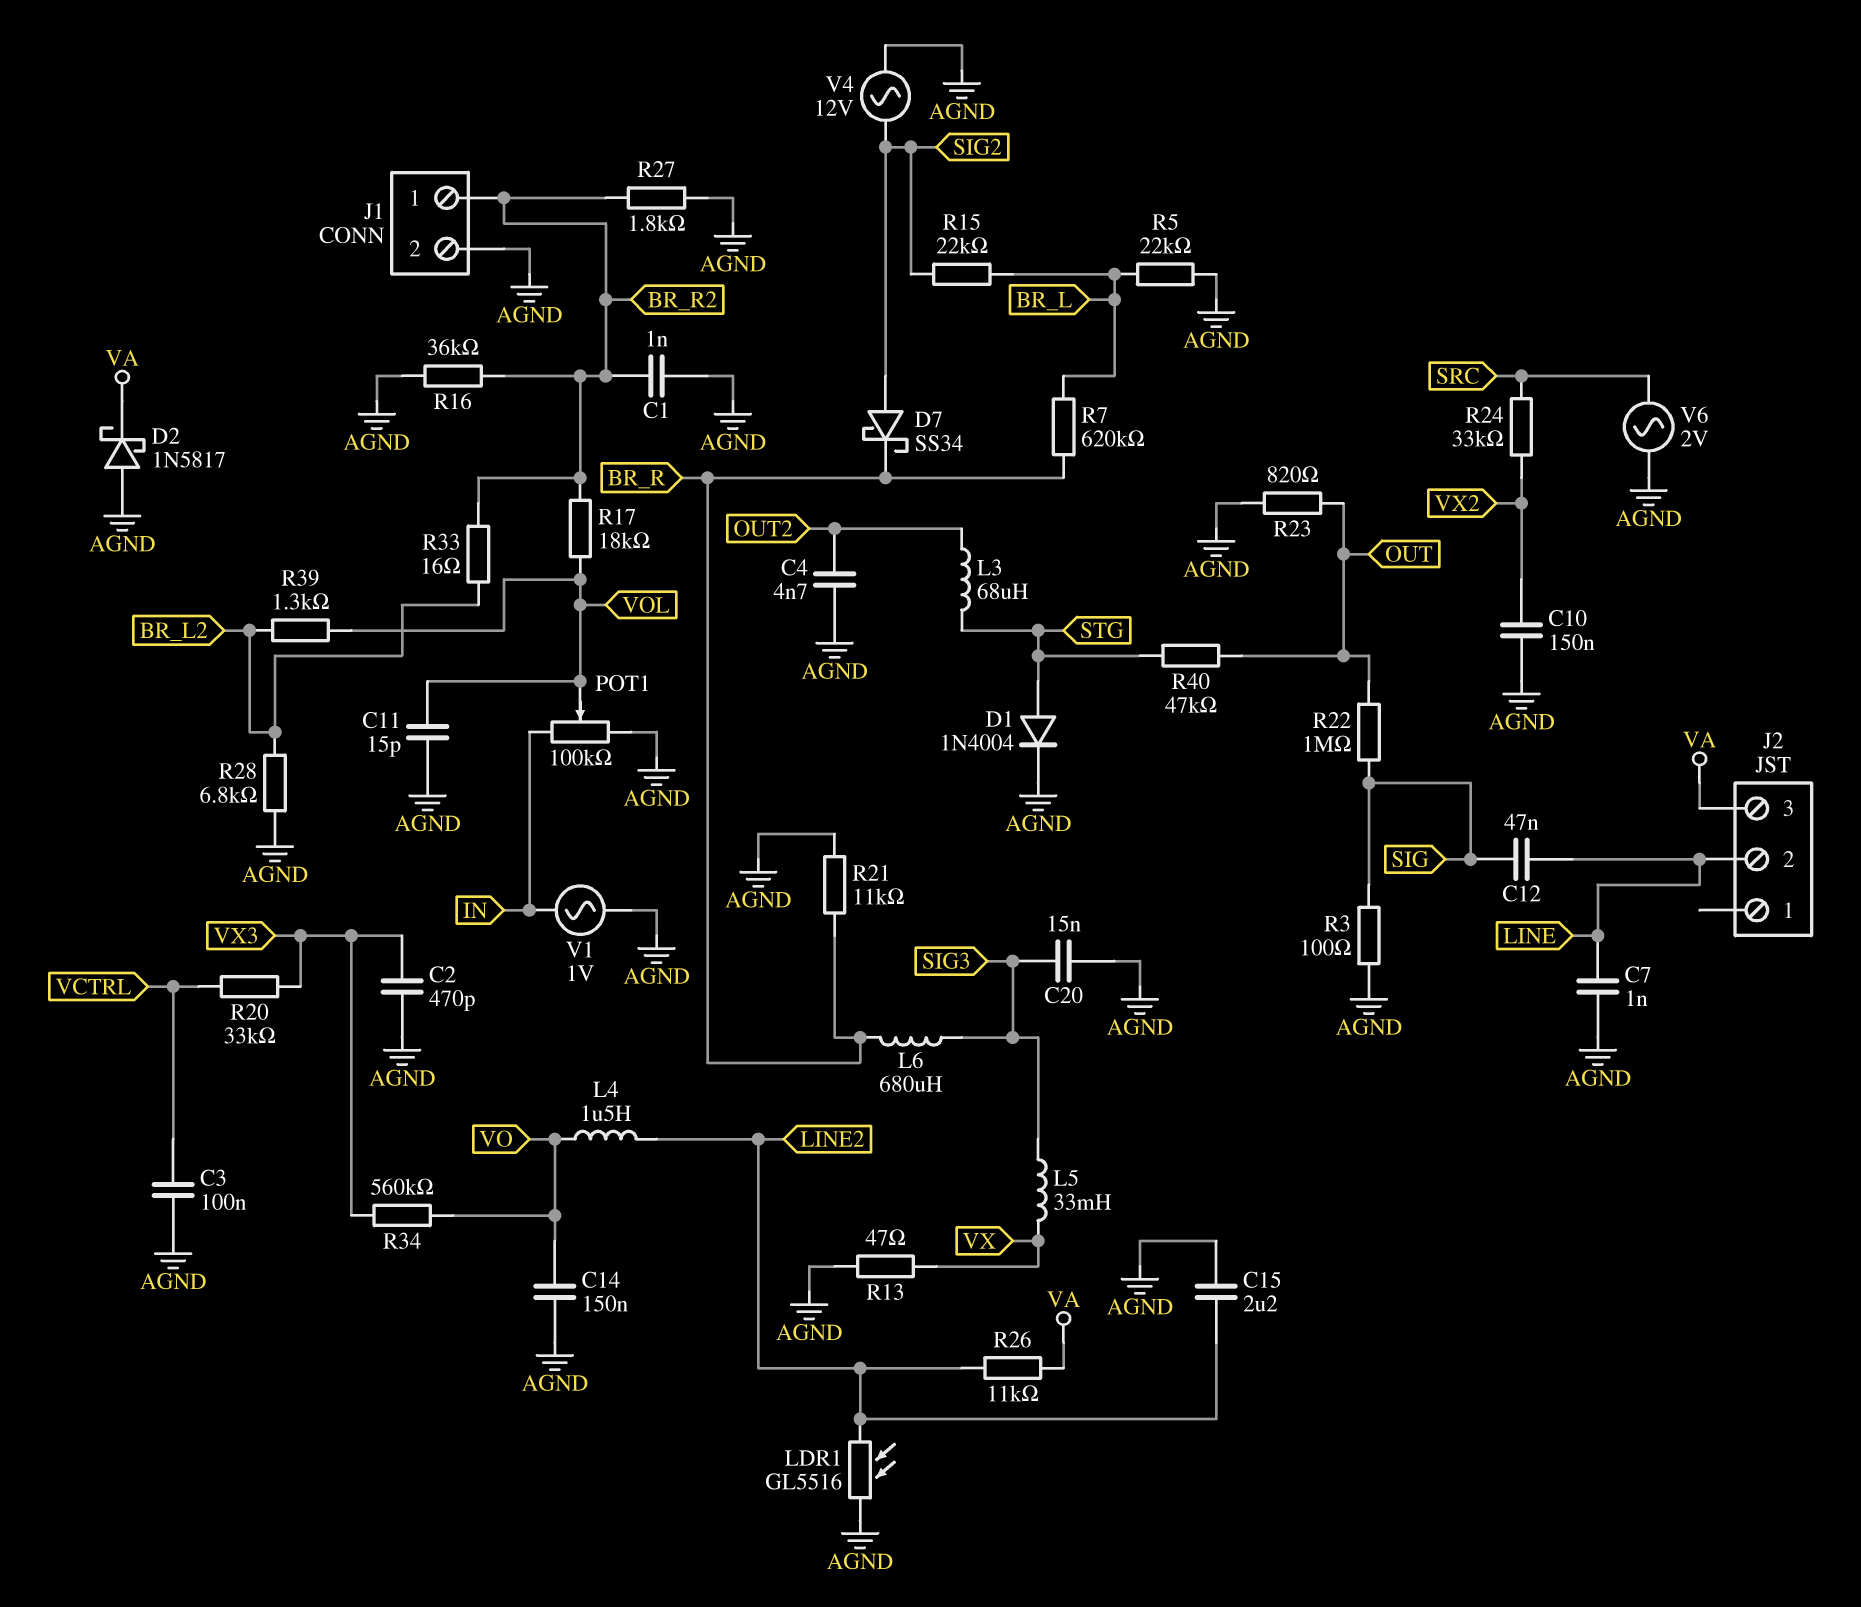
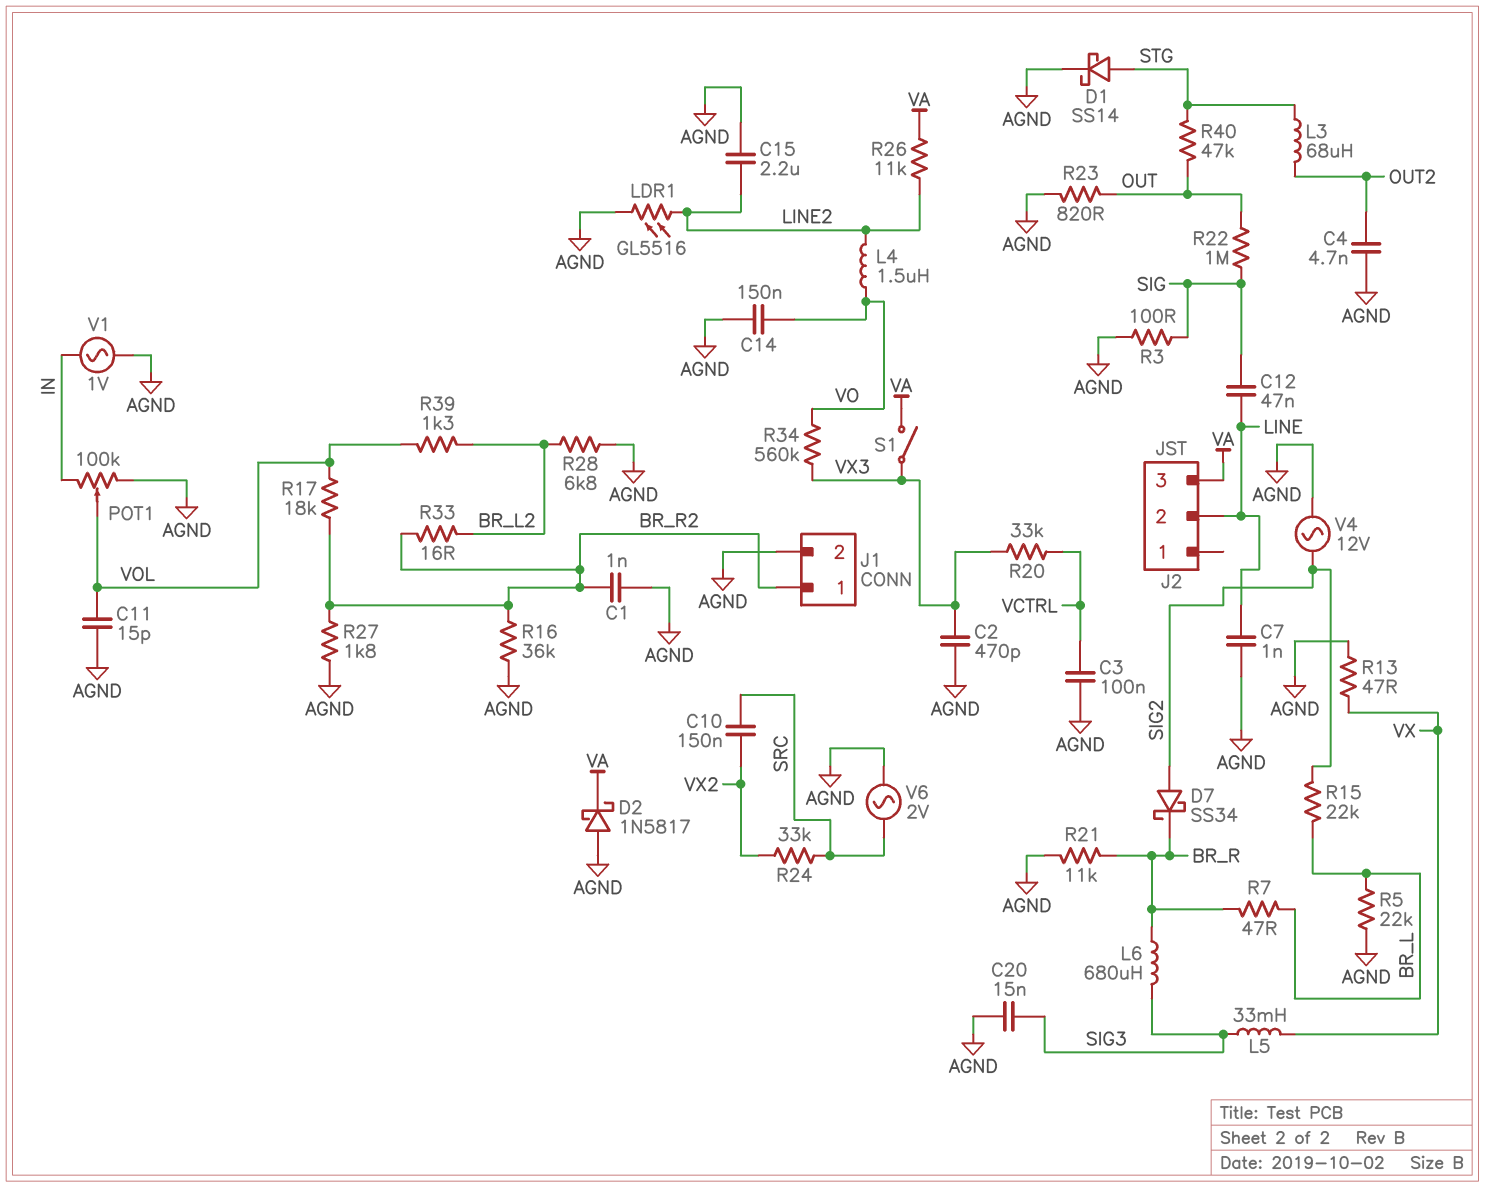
C10: 150nF (AGND, VX2) -> 150nF (SRC, VX2)
D1: diode 1N4004 (A STG, K AGND) -> schottky SS14 (A STG, K AGND)
R7: 620k (BR_L, BR_R) -> 47 (BR_L, BR_R)
S1: none -> switch (VA, VX3)

